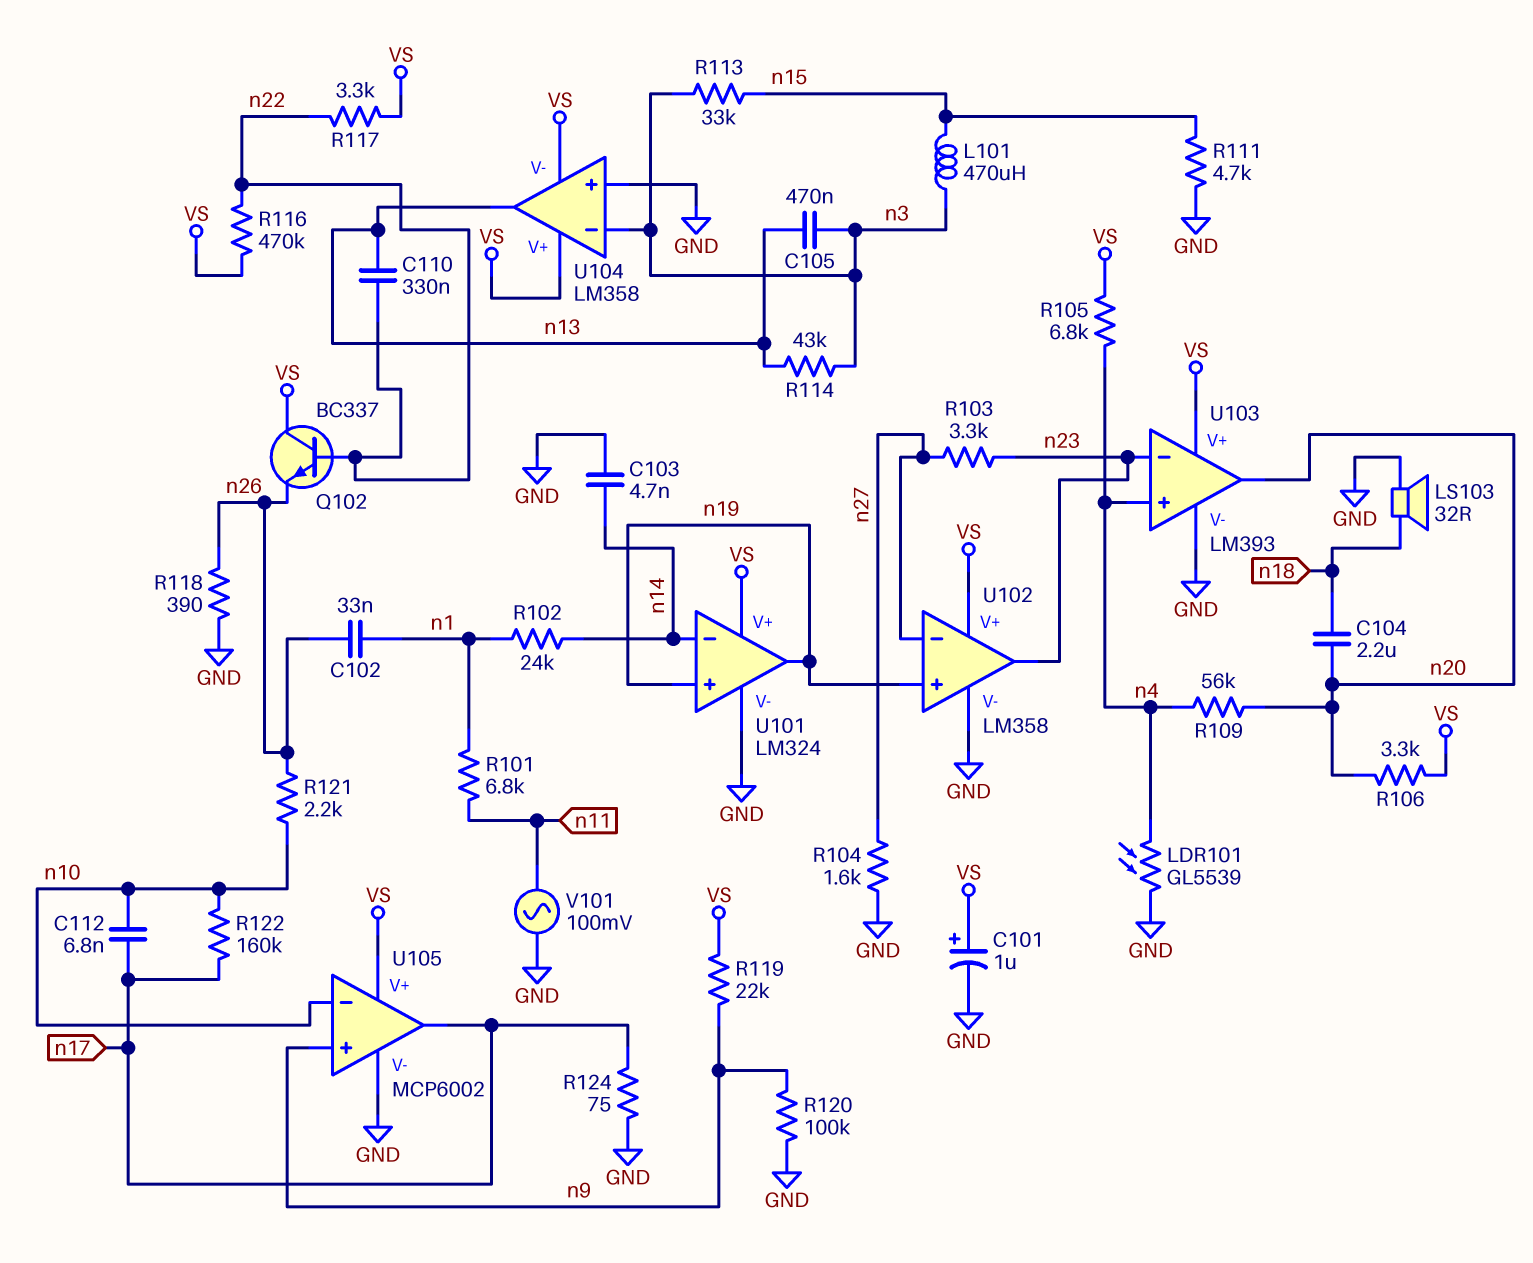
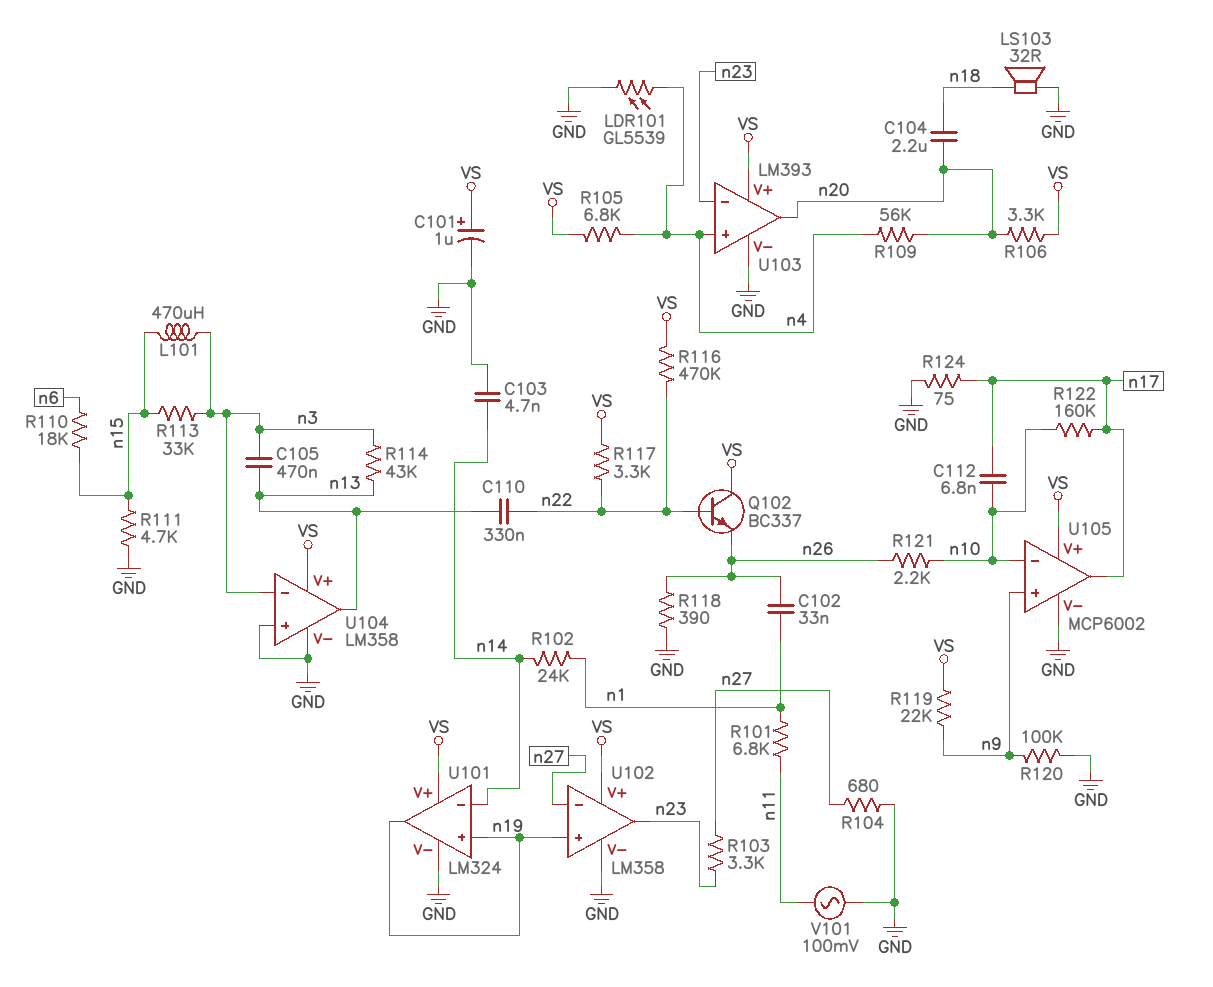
R104: 1.6k (GND, n27) -> 680 (GND, n27)
R110: none -> 18k (n6, n15)
U104 pin V-: VS -> GND

